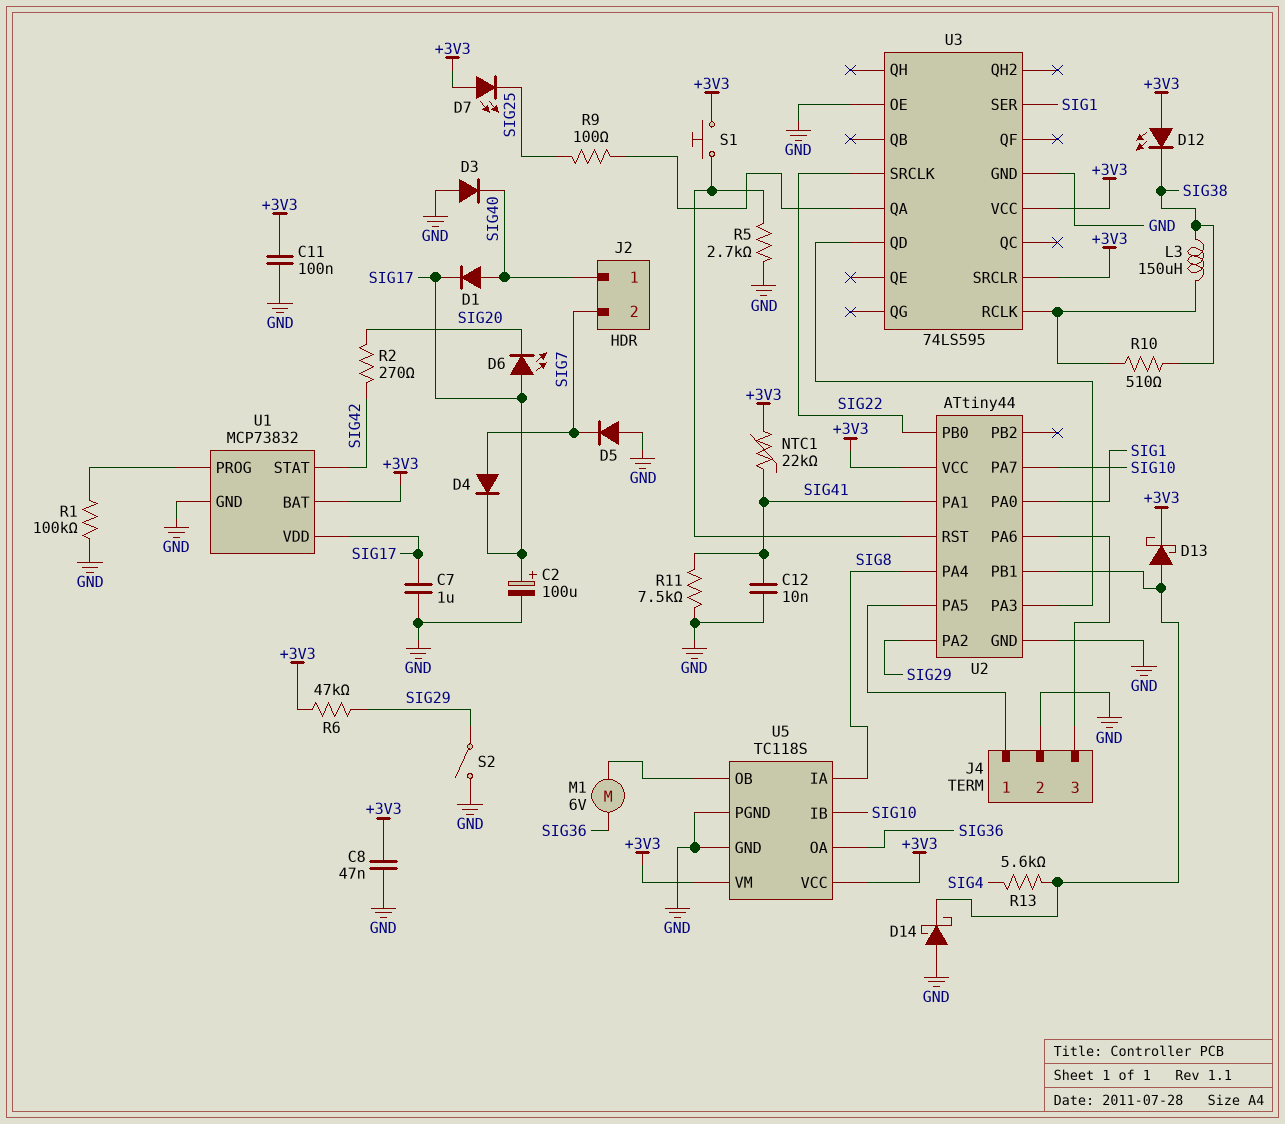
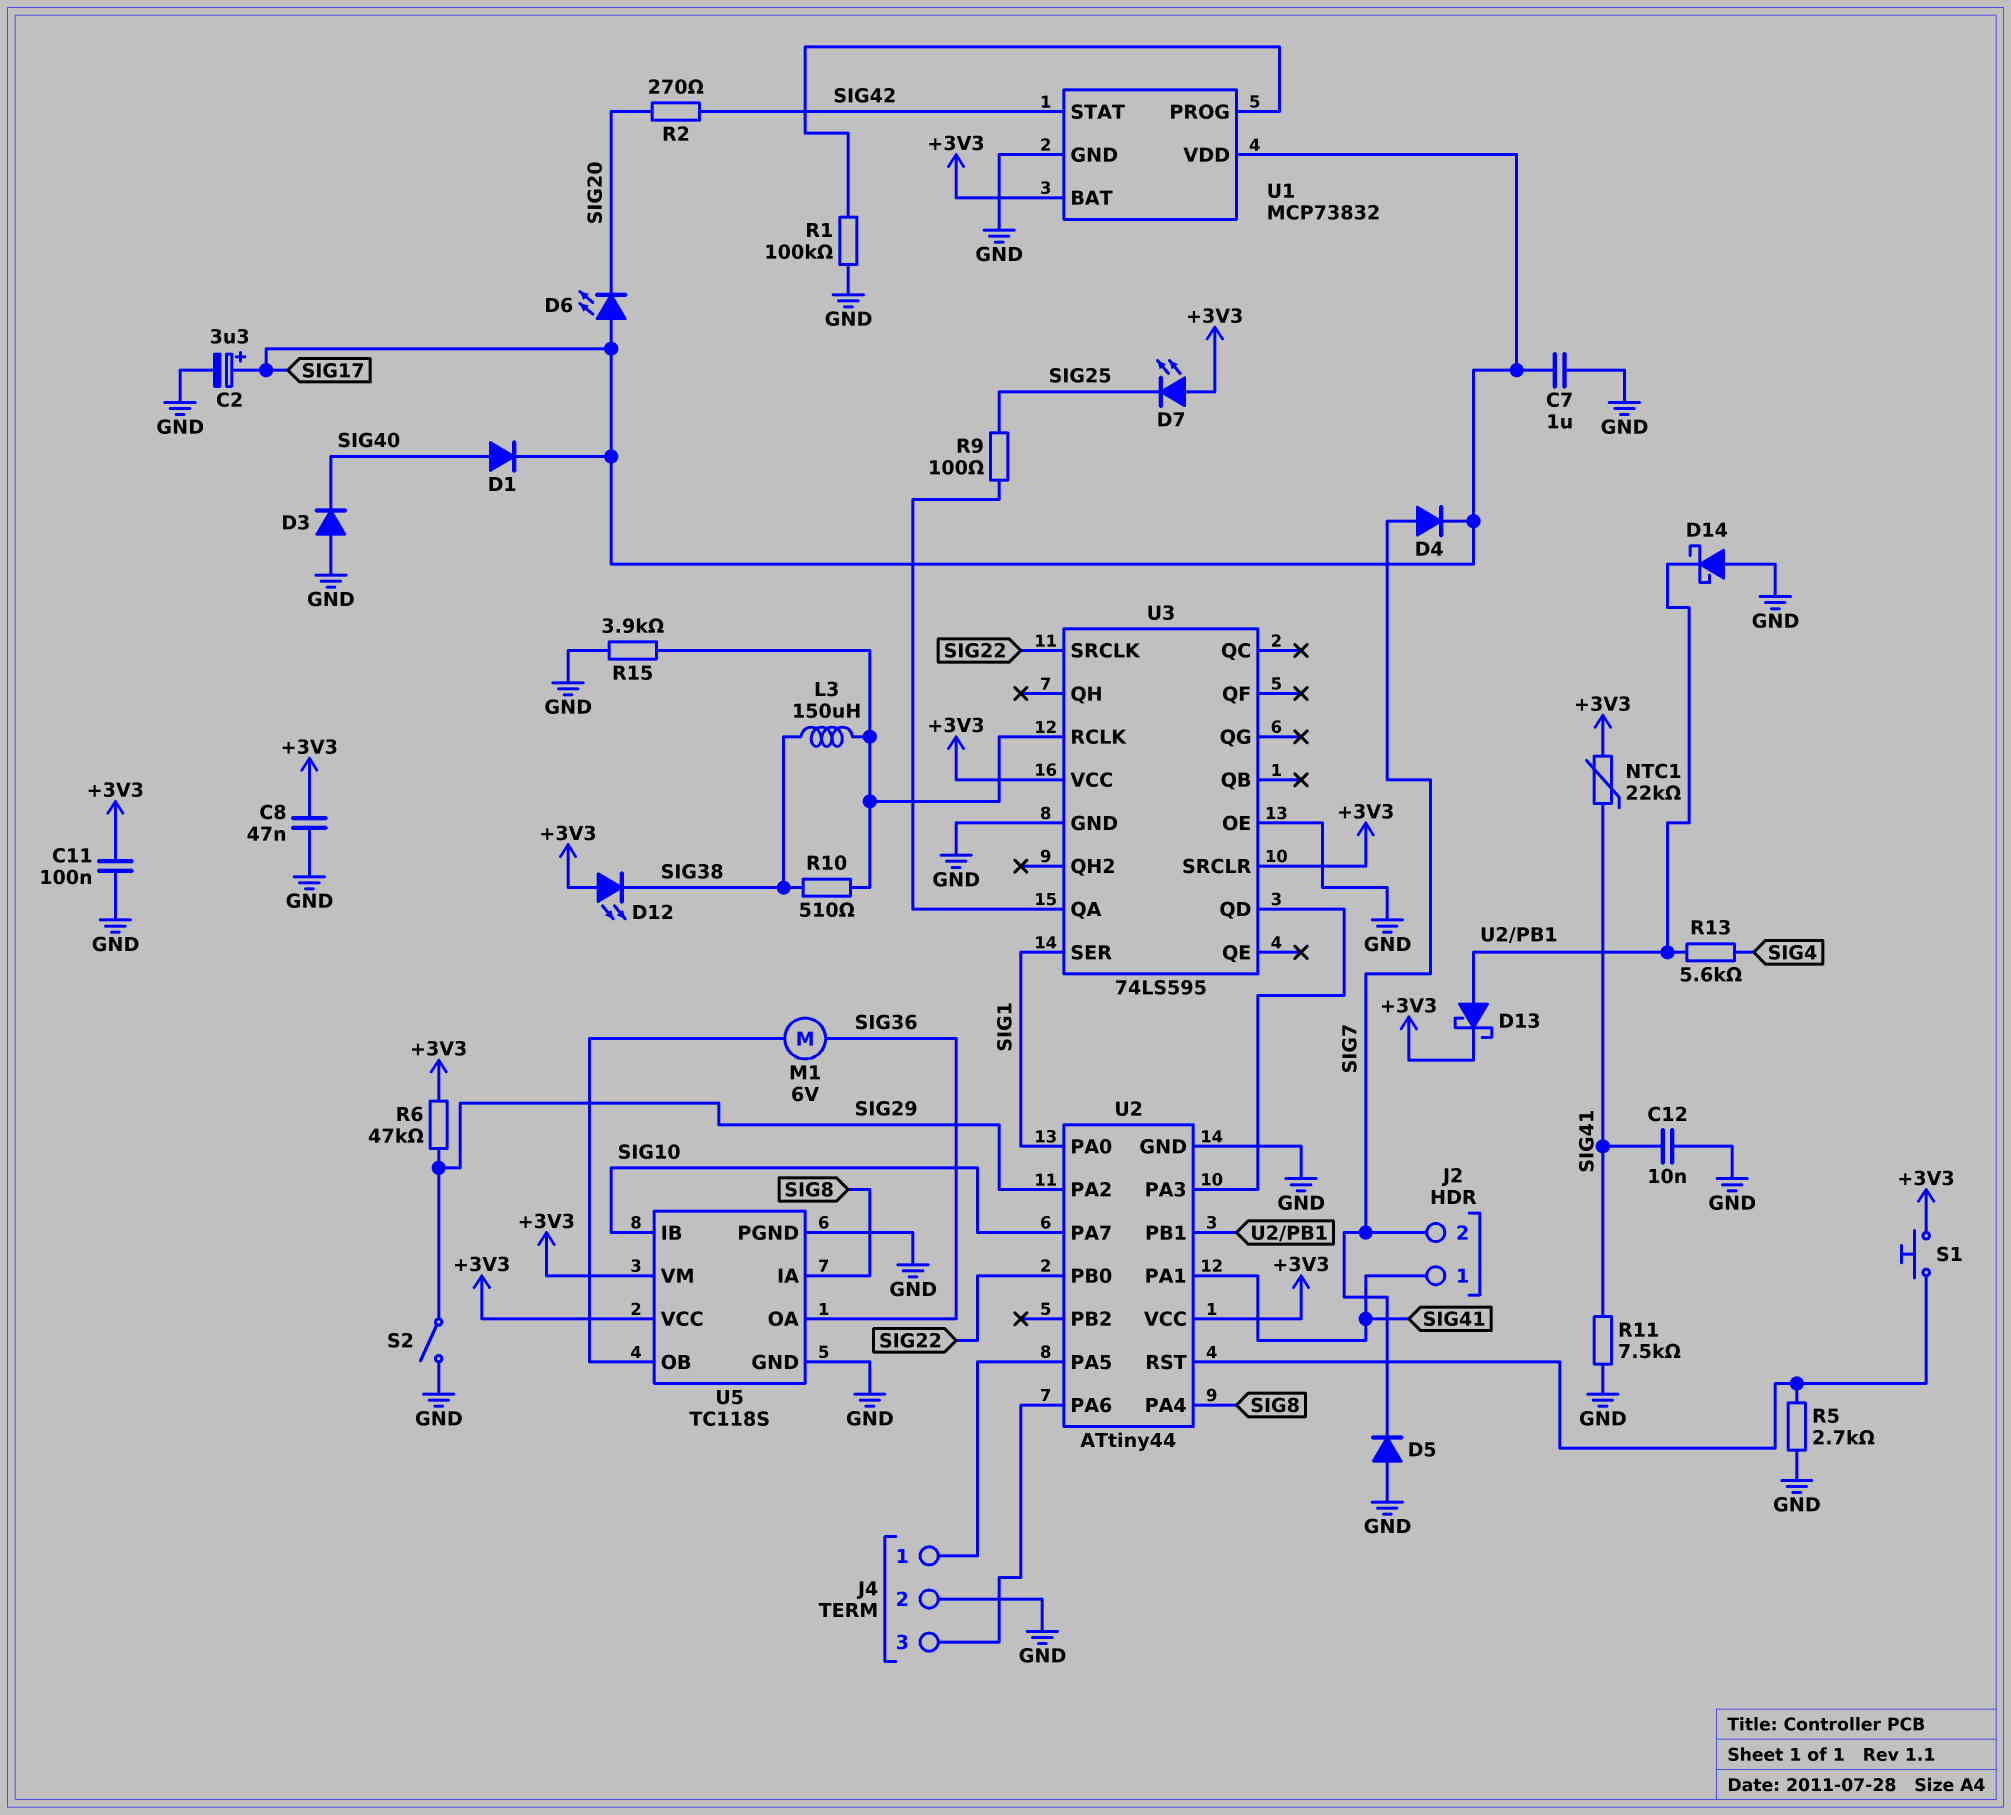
C2: 100uF (plus SIG17, minus GND) -> 3.3uF (plus SIG17, minus GND)
J2 pin 1: SIG40 -> SIG41
R15: none -> 3.9k (GND, U3/RCLK)

